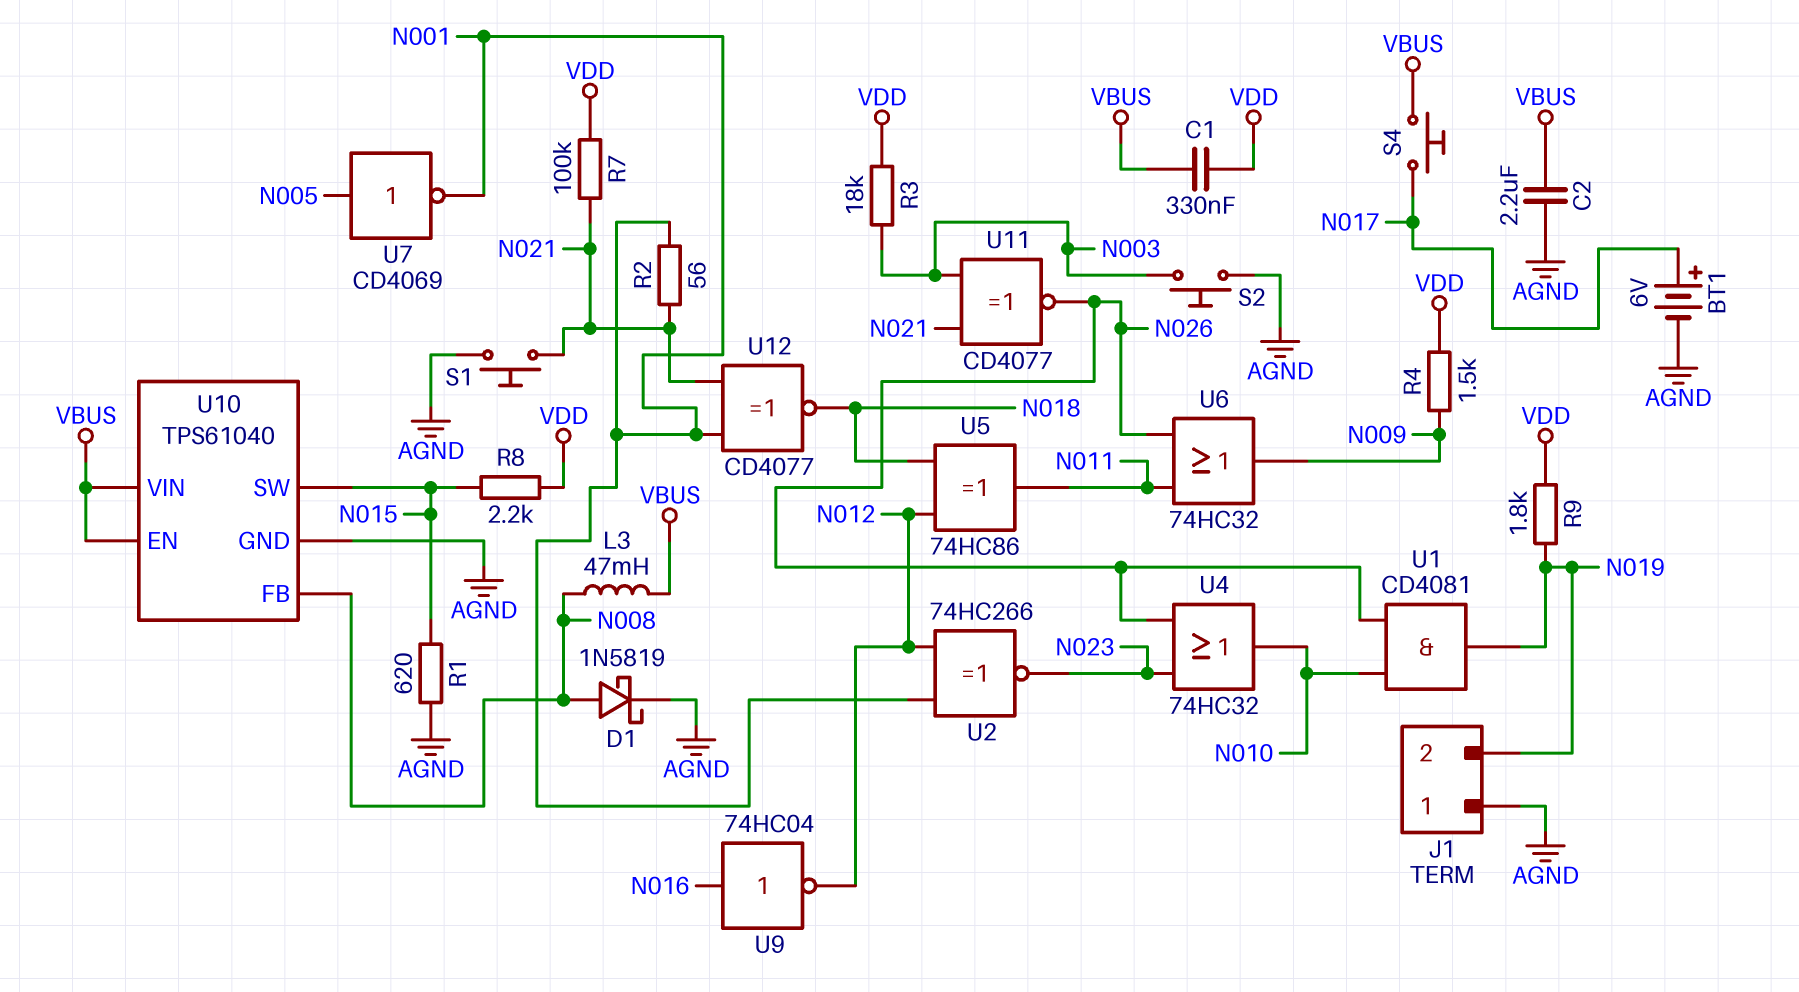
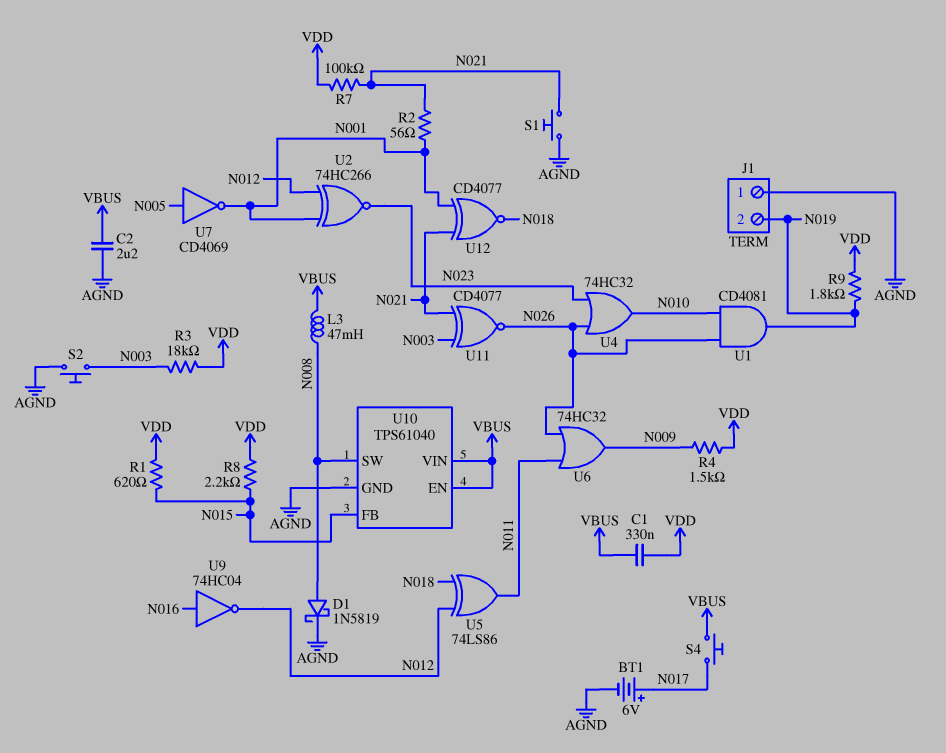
R1: 620 (AGND, N015) -> 620 (N015, VDD)
U5: XOR 74HC86 (in N012, in N018, out N011) -> XOR 74LS86 (in N012, in N018, out N011)
U10 pin FB: N008 -> N015
U10 pin SW: N015 -> N008

